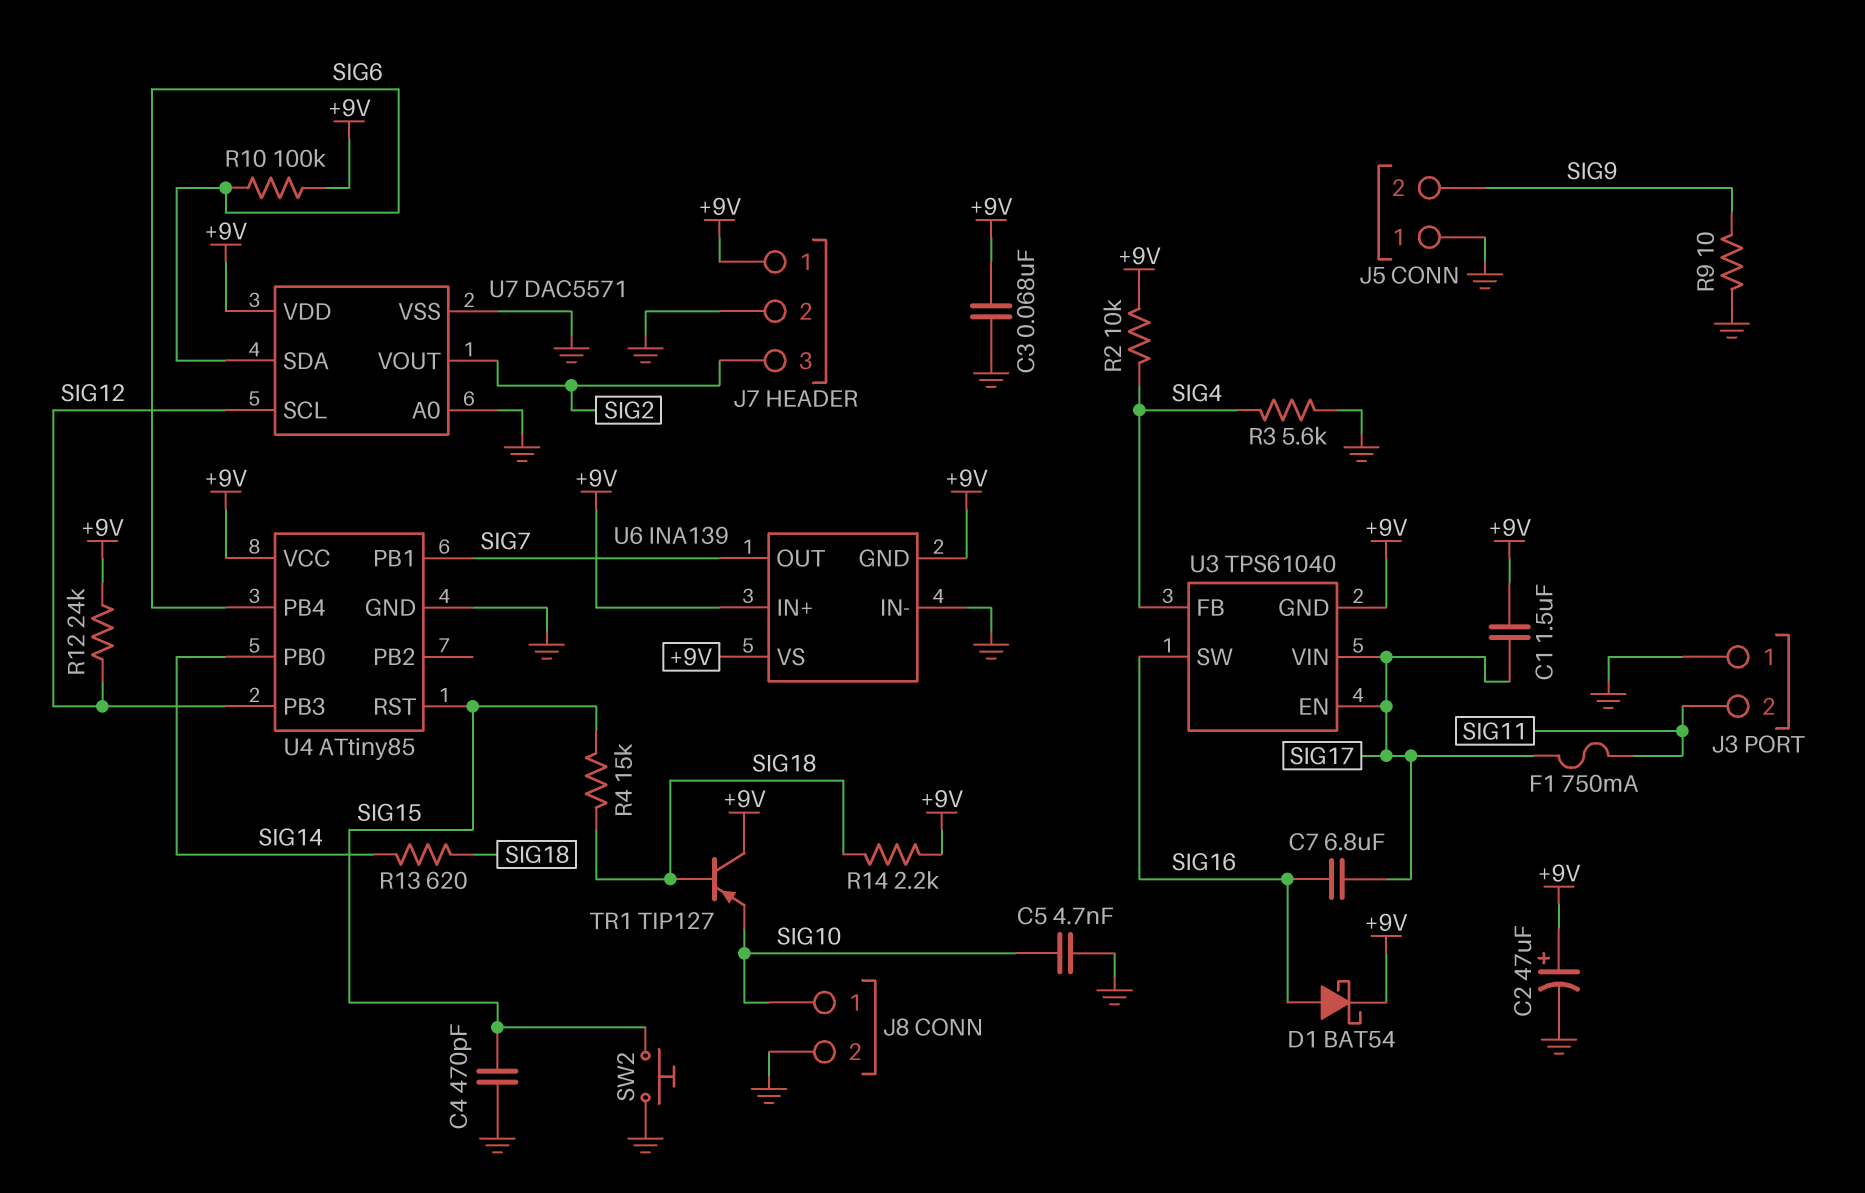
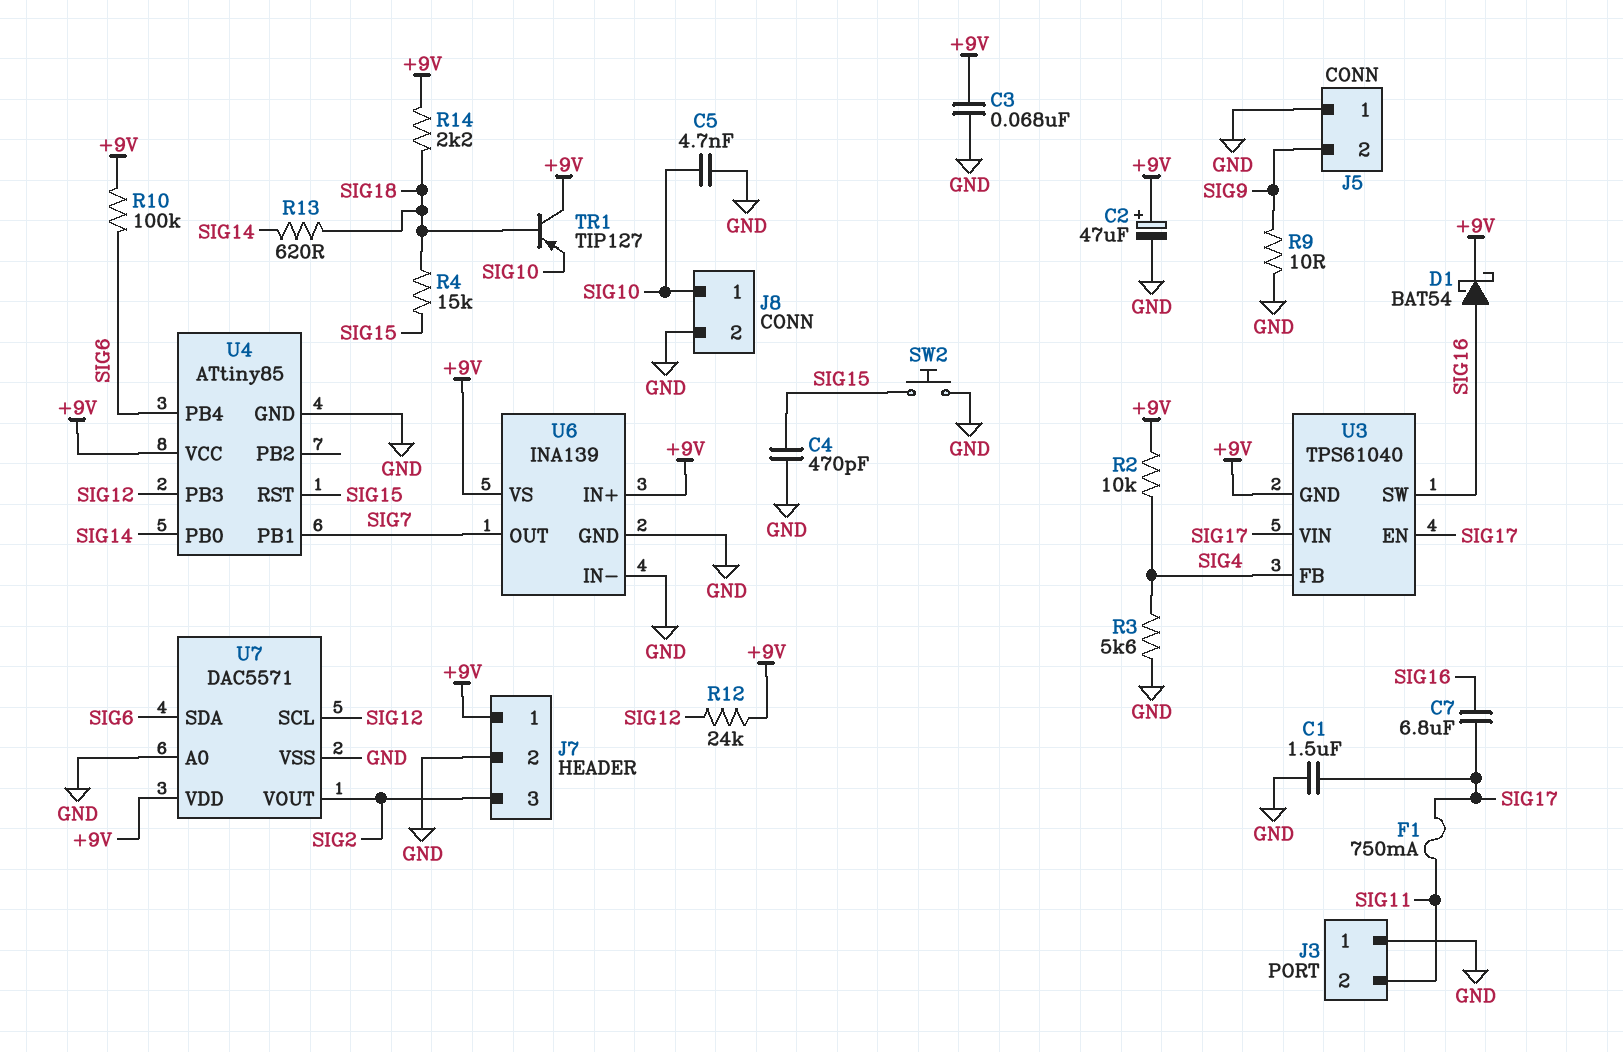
C1: 1.5uF (+9V, SIG17) -> 1.5uF (GND, SIG17)
U6 pin GND: +9V -> GND

